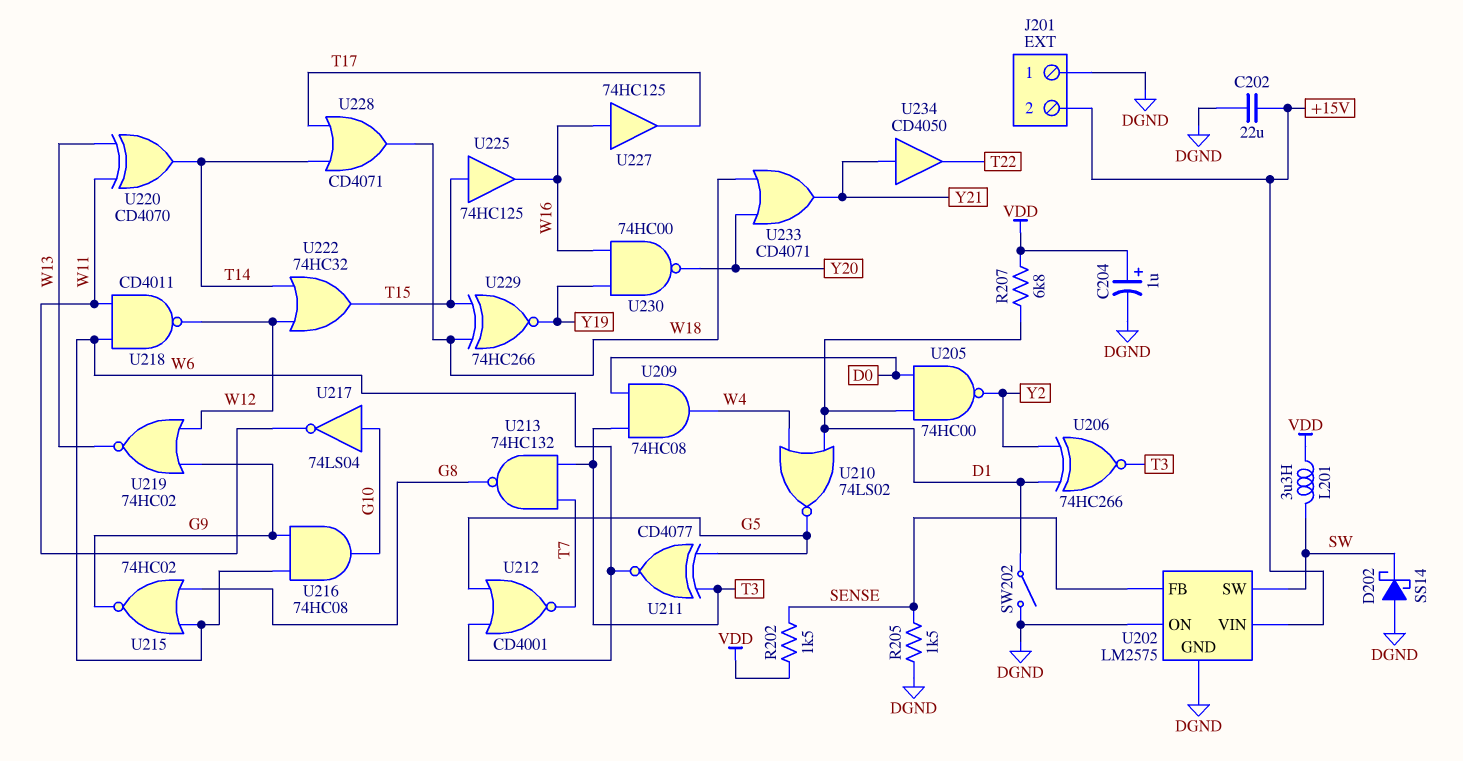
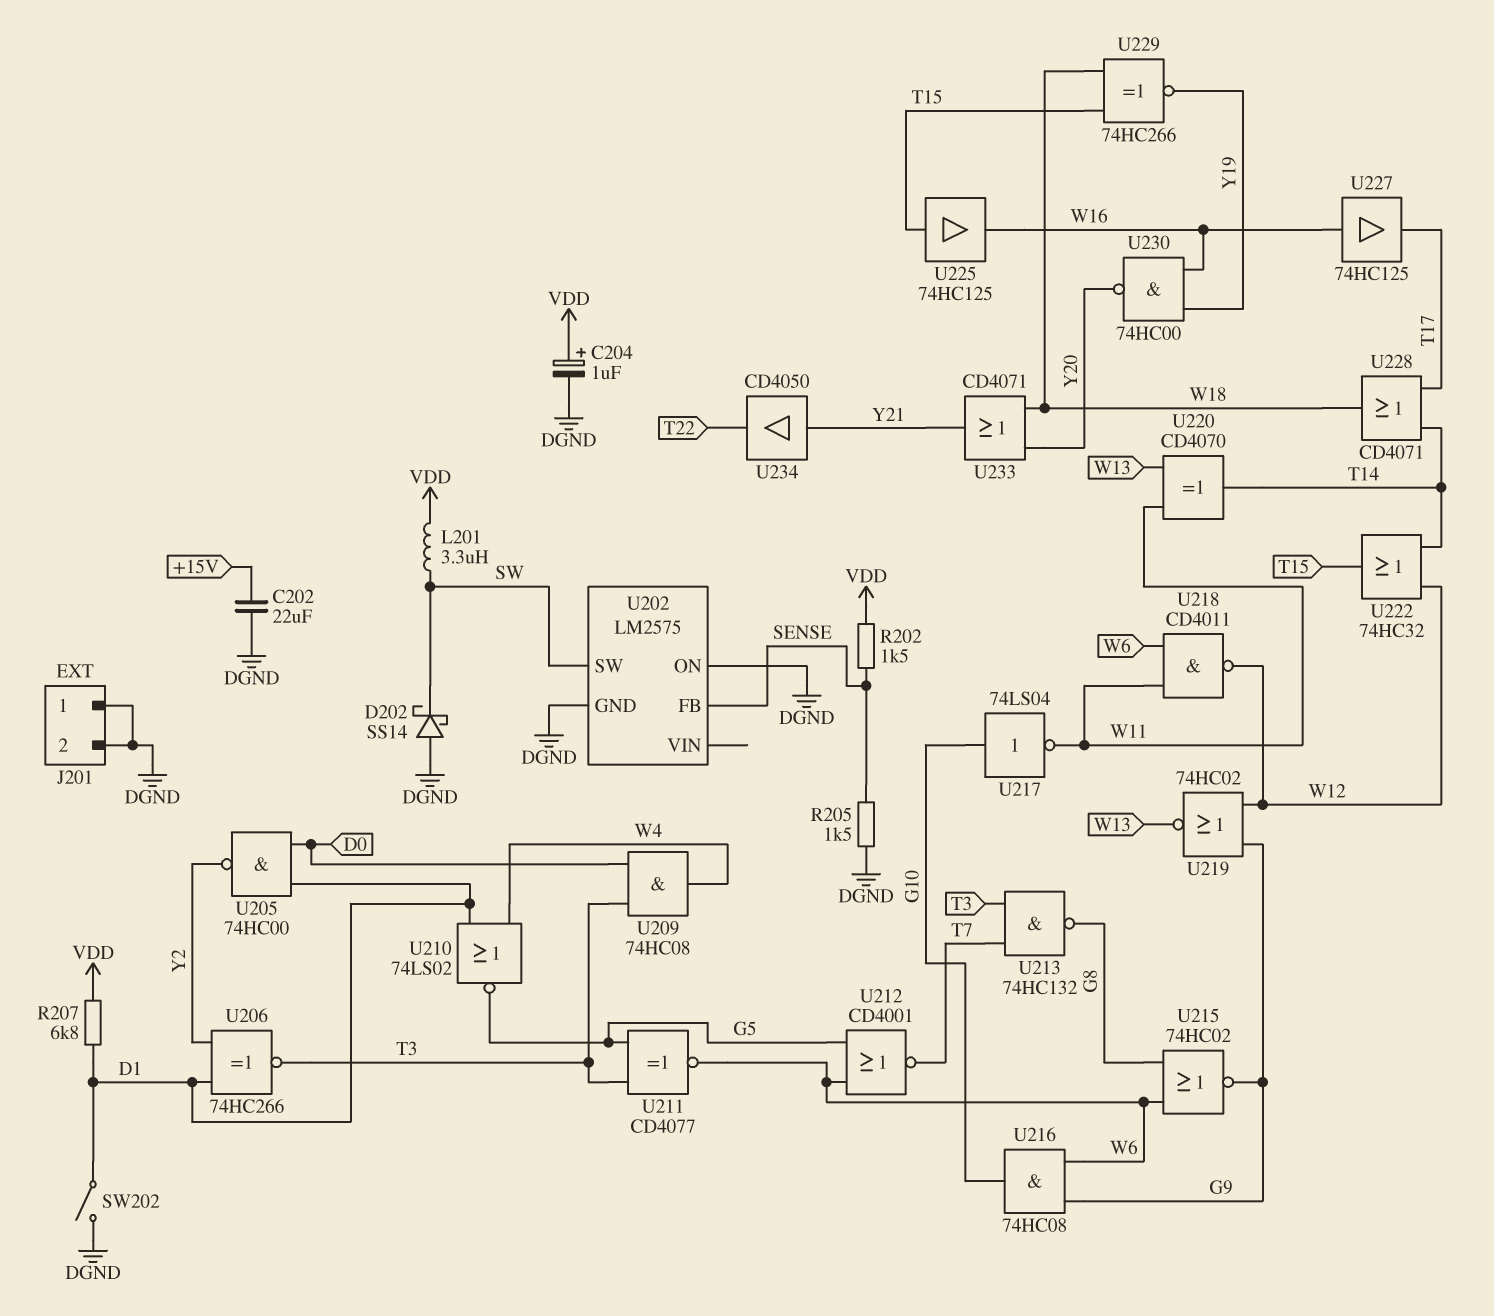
J201 pin 2: +15V -> DGND
U202 pin VIN: +15V -> none

